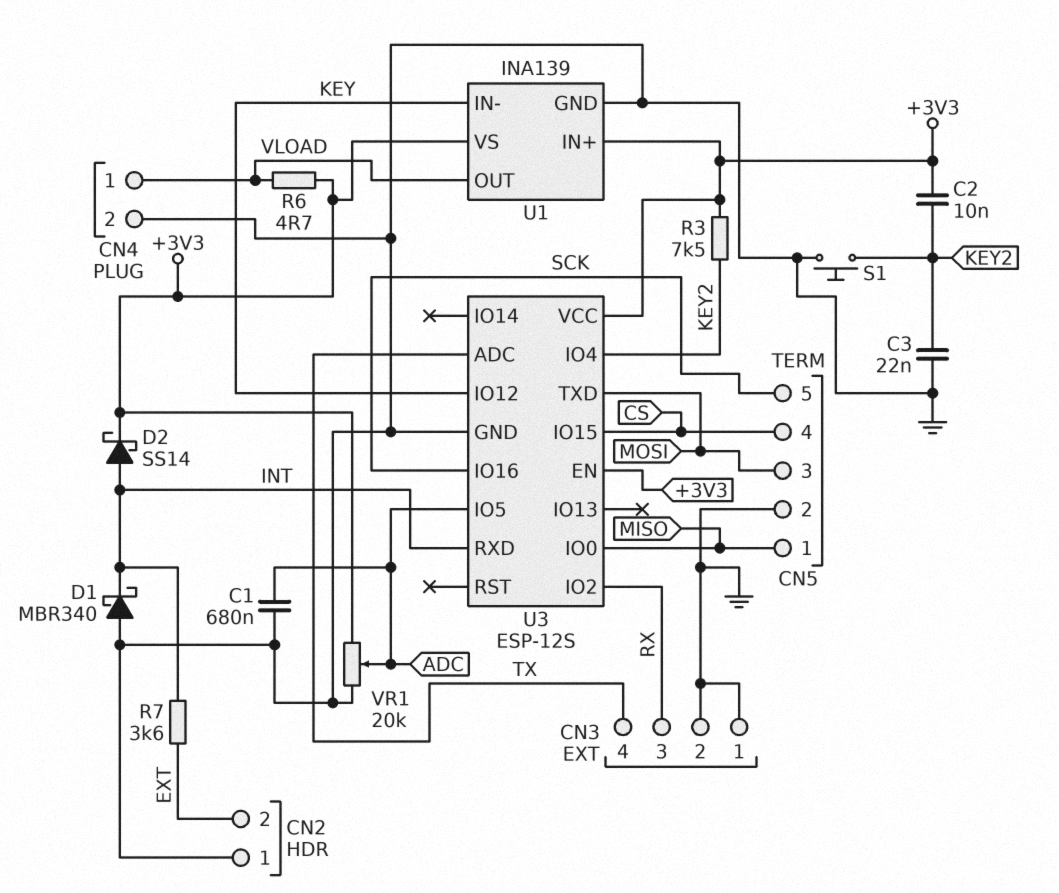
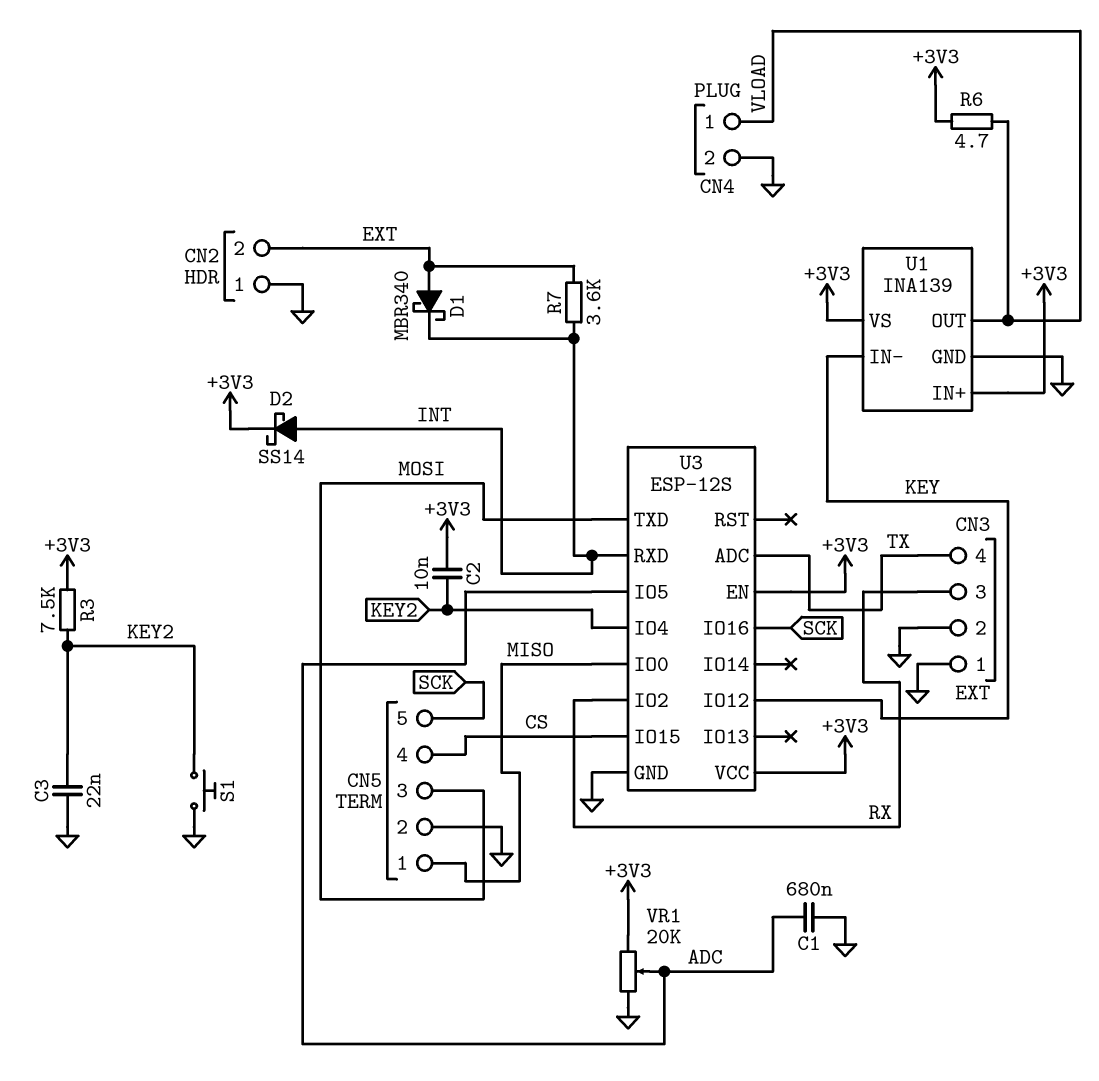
D1: schottky MBR340 (A GND, K INT) -> schottky MBR340 (A EXT, K INT)

